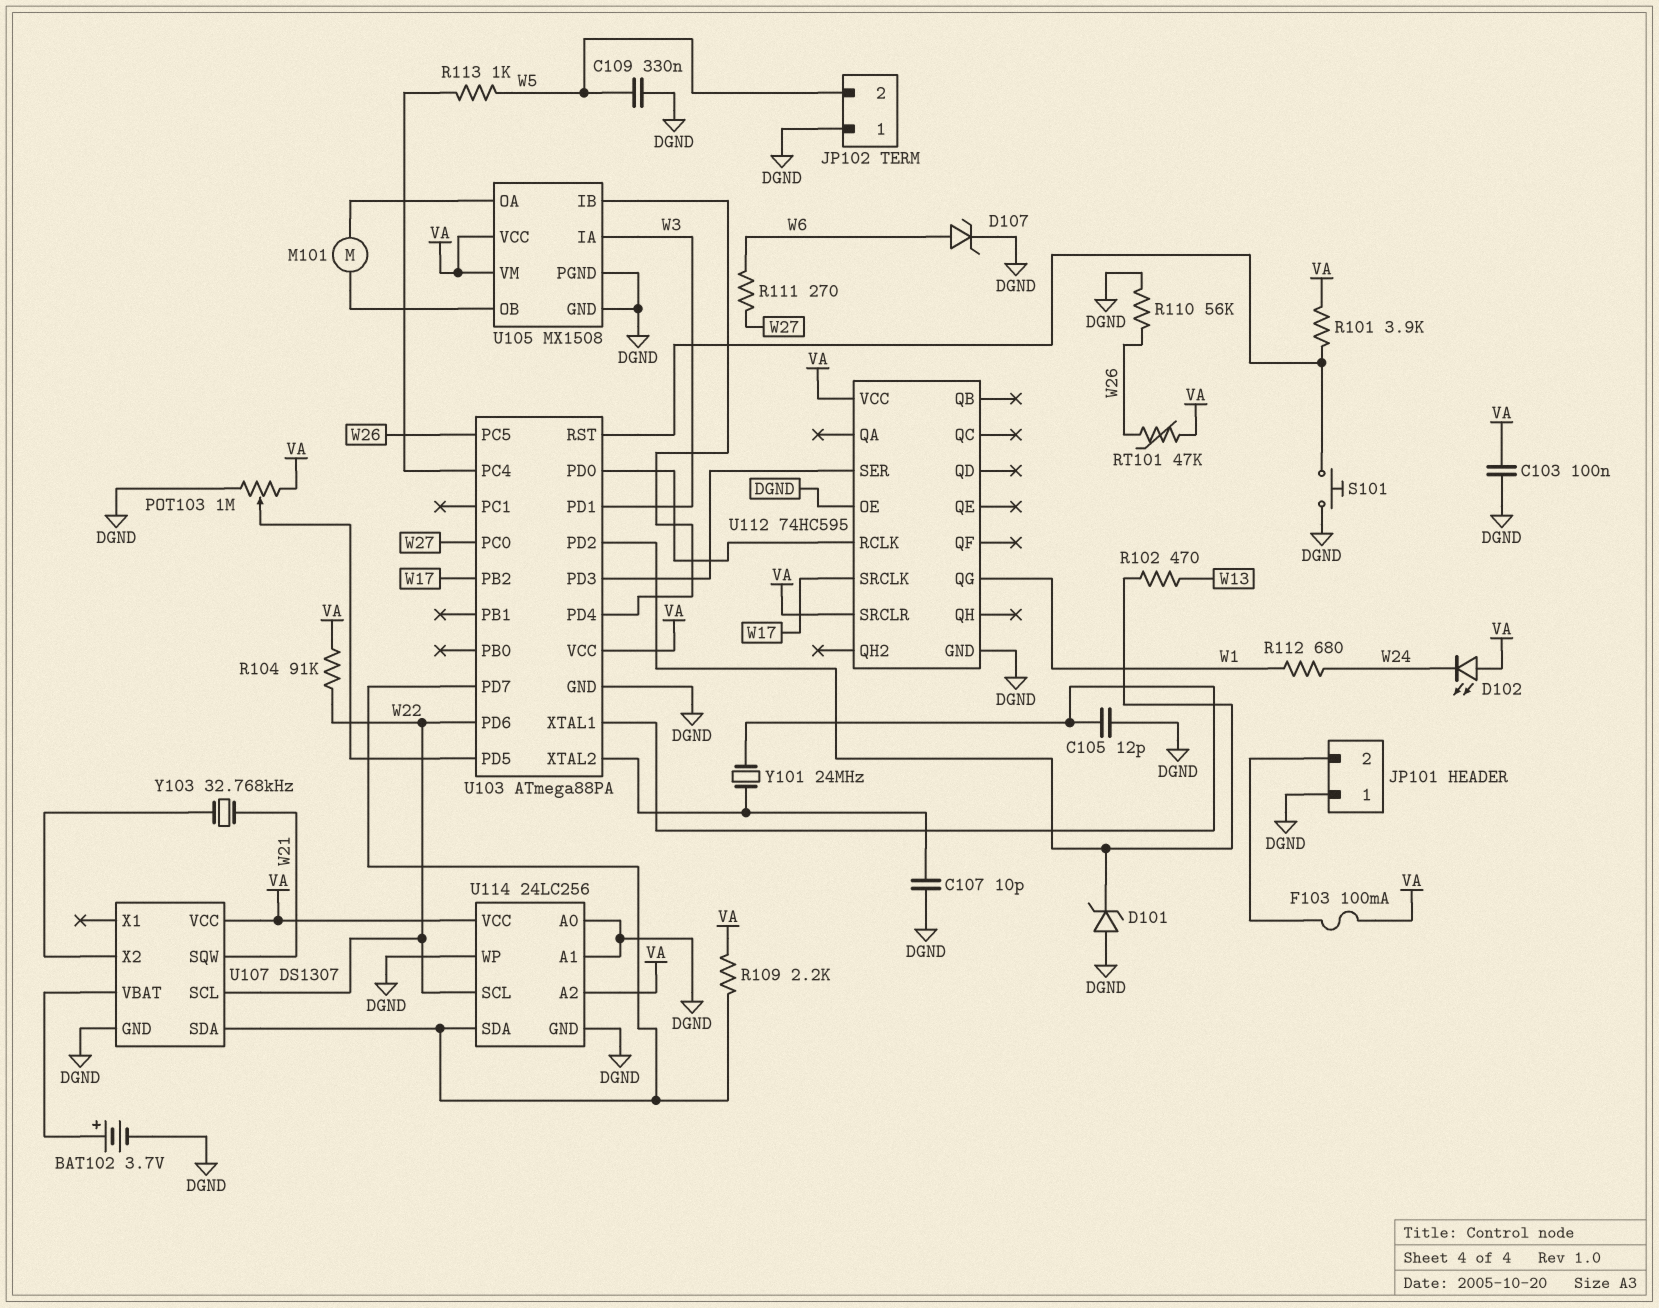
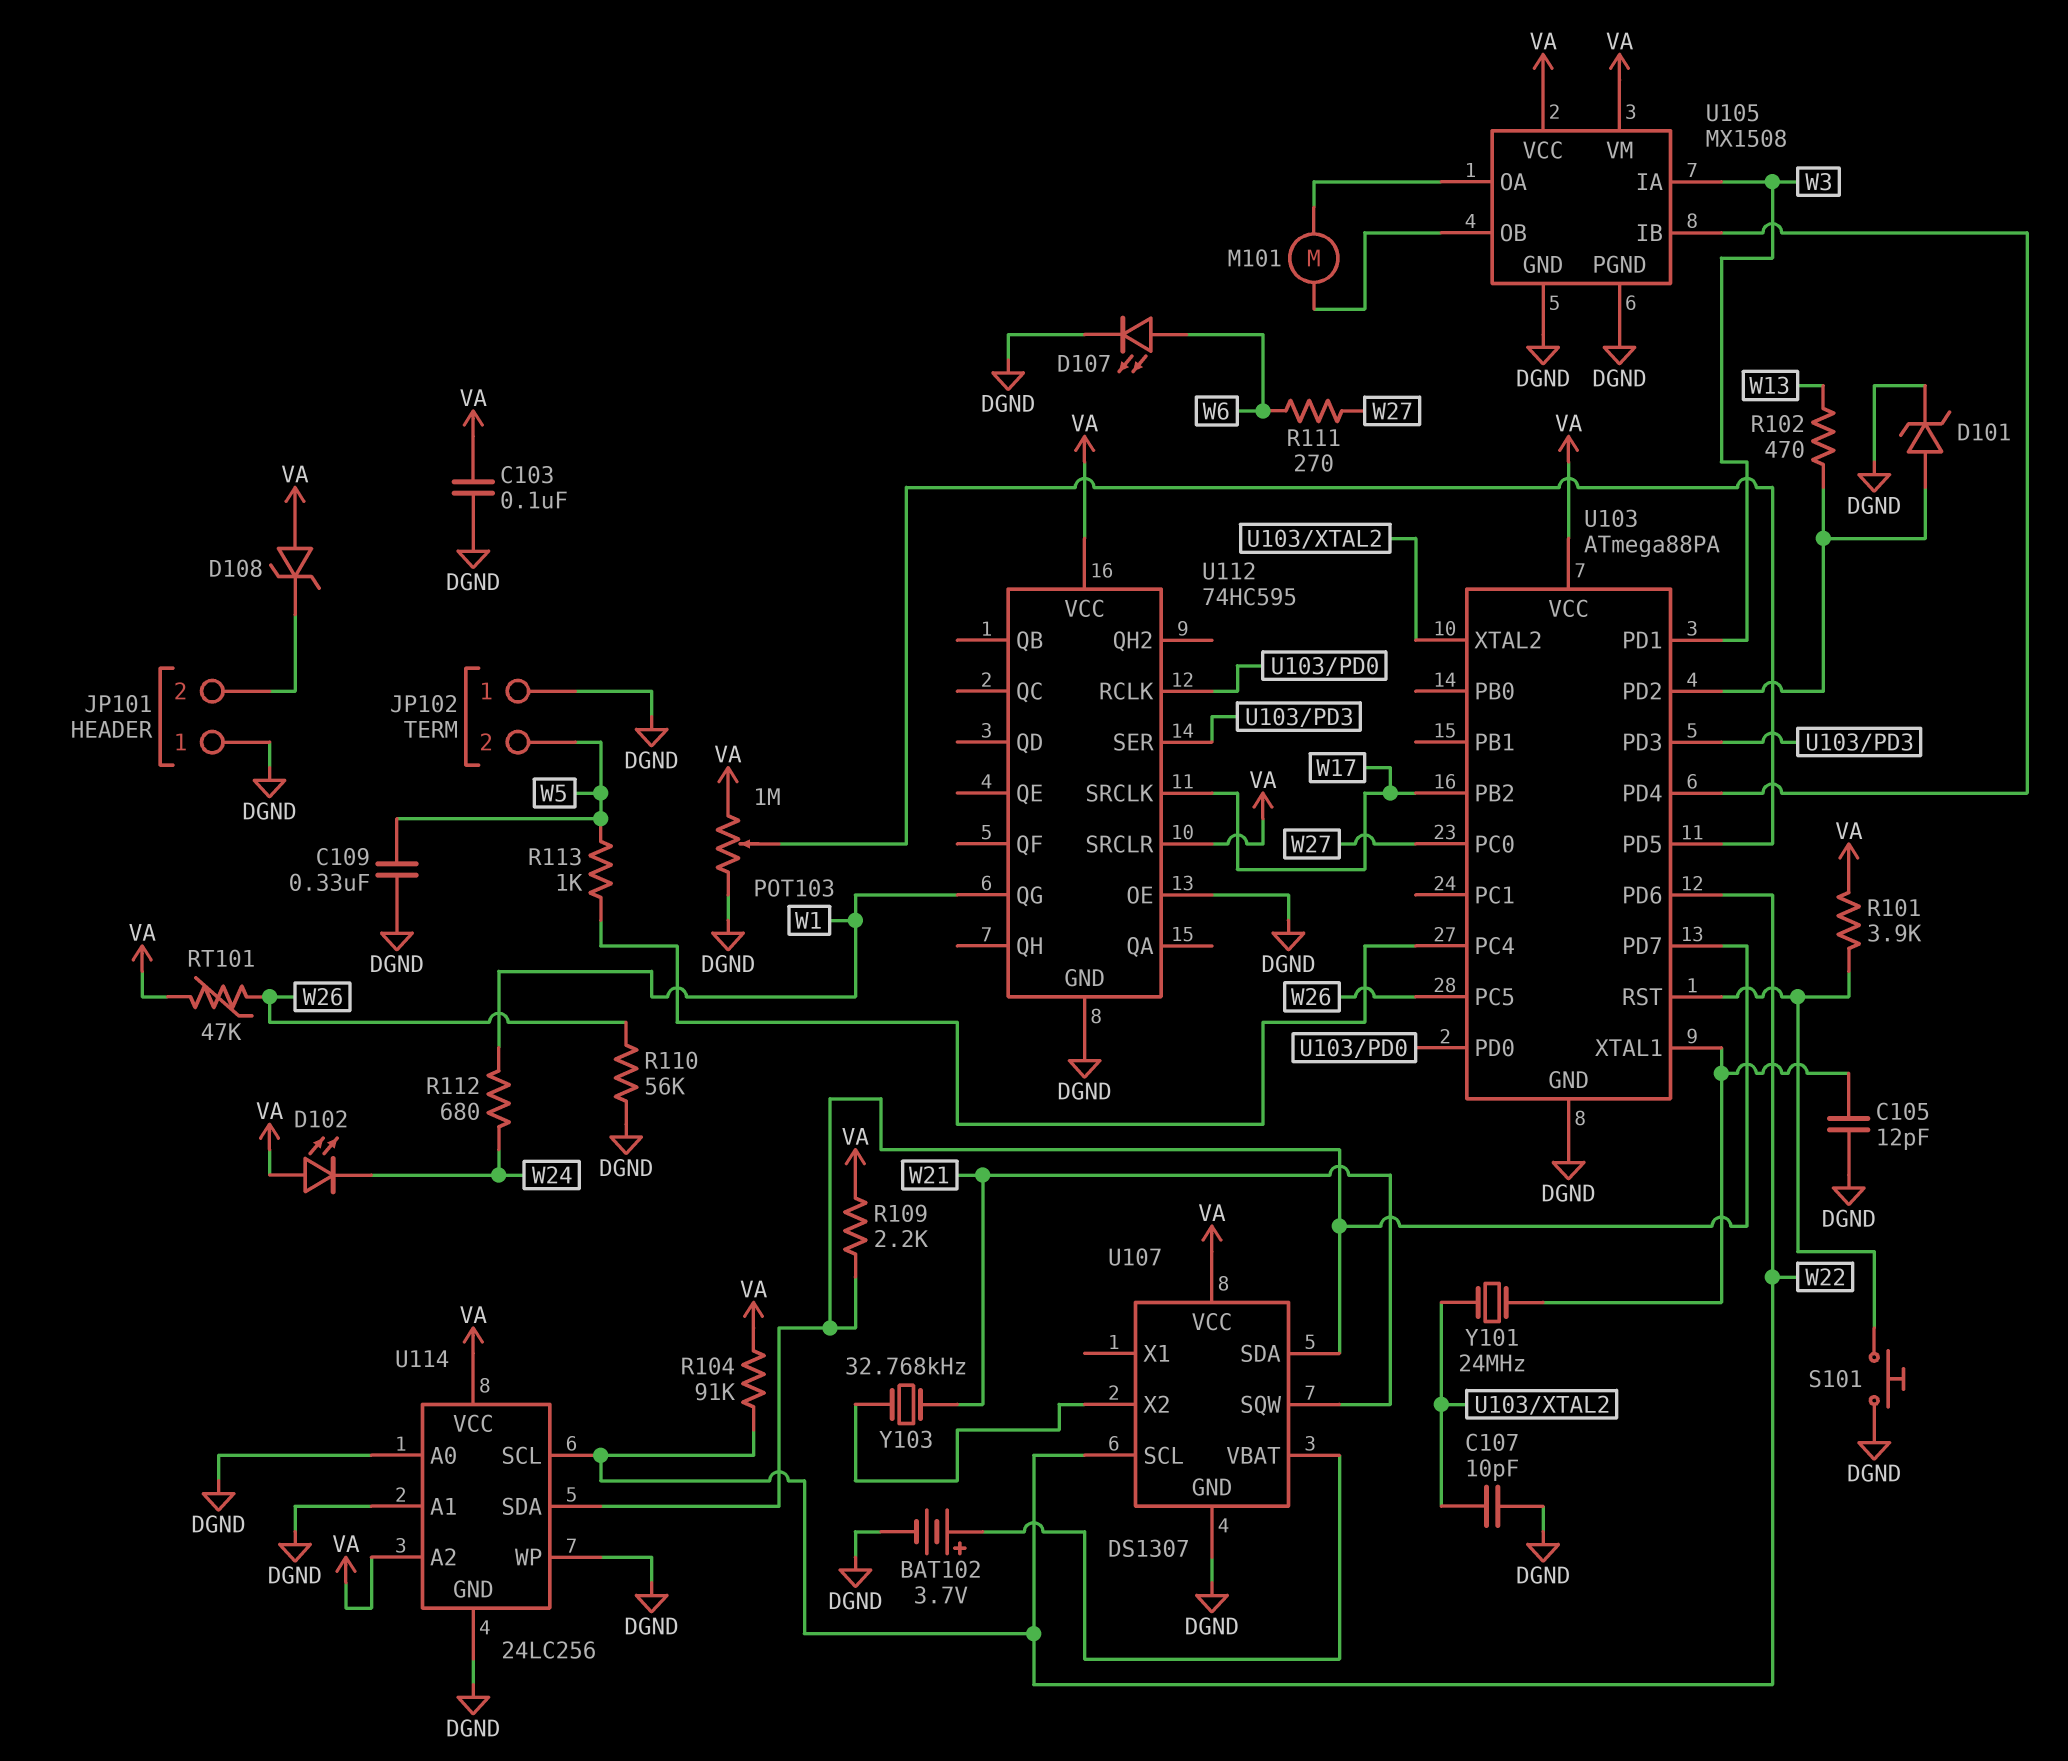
D101: zener (A DGND, K U103/PD2) -> zener (A U103/PD2, K DGND)
D107: zener (A W6, K DGND) -> LED (A W6, K DGND)
D108: none -> zener (A VA, K JP101/2)
F103: 100mA (JP101/2, VA) -> none

